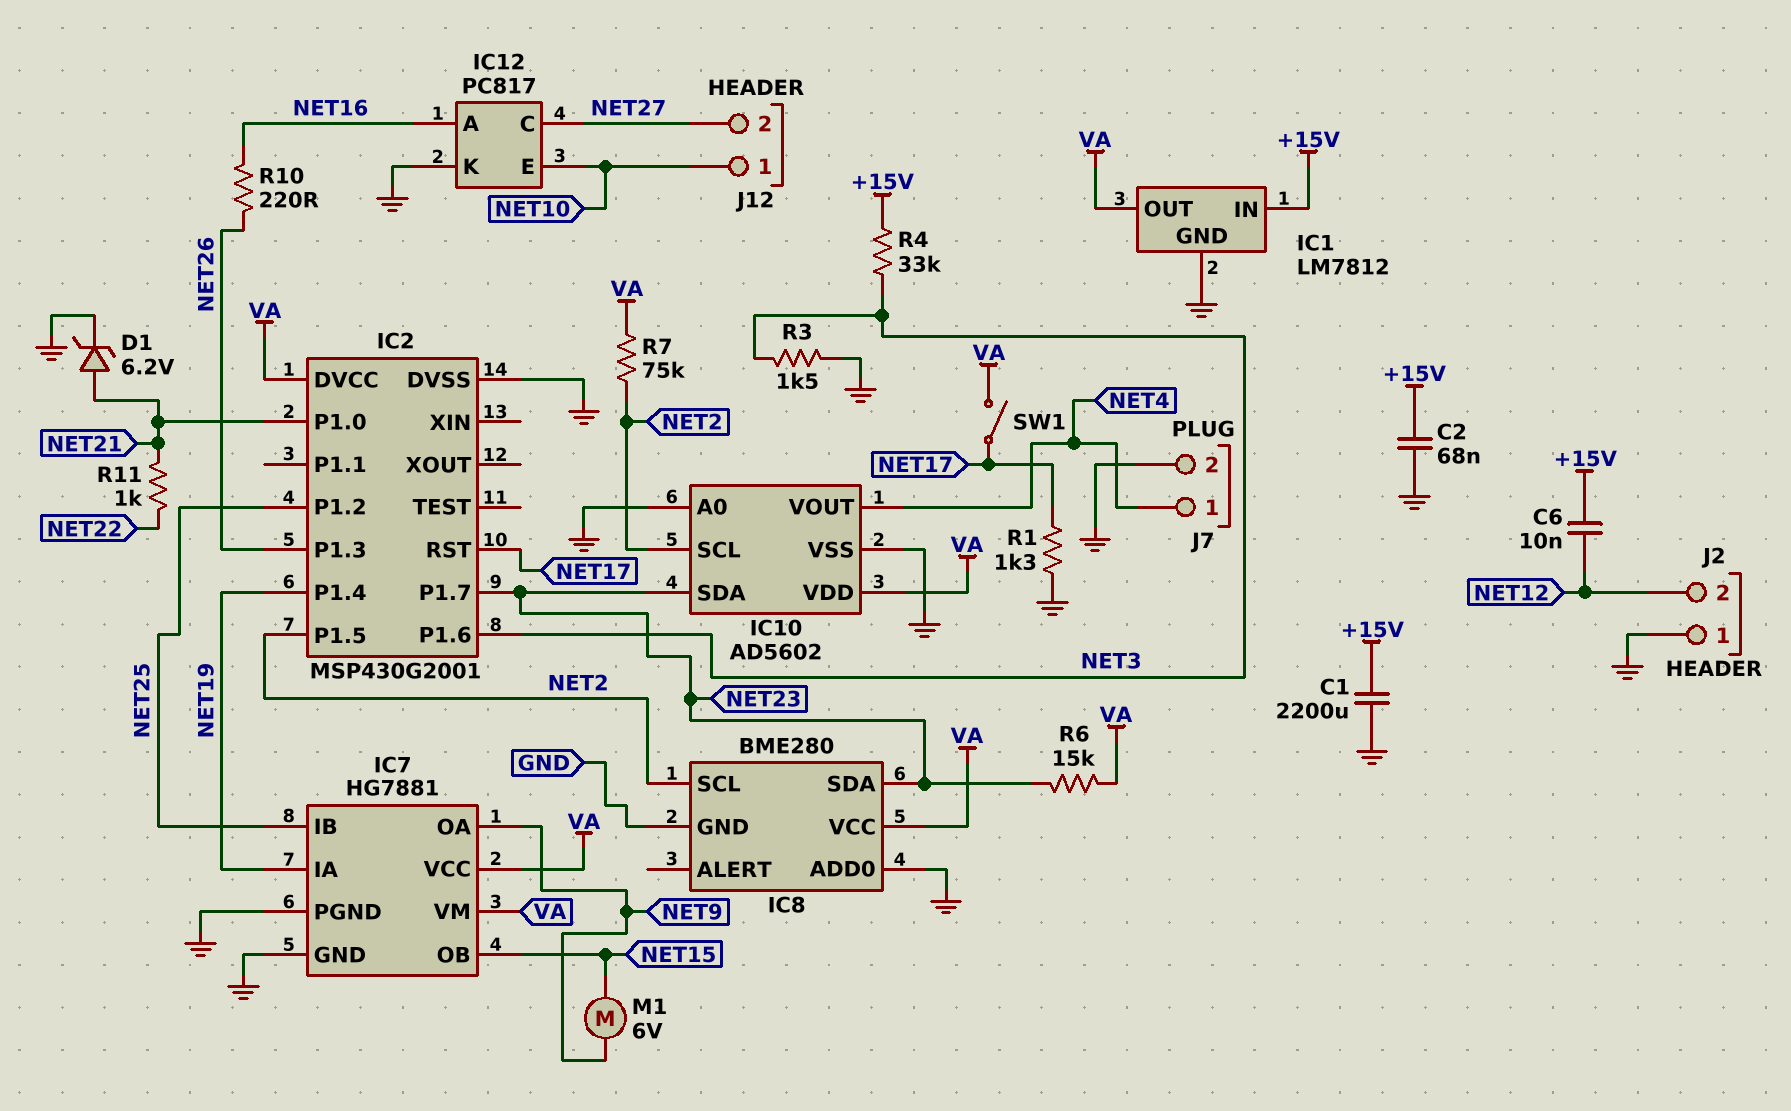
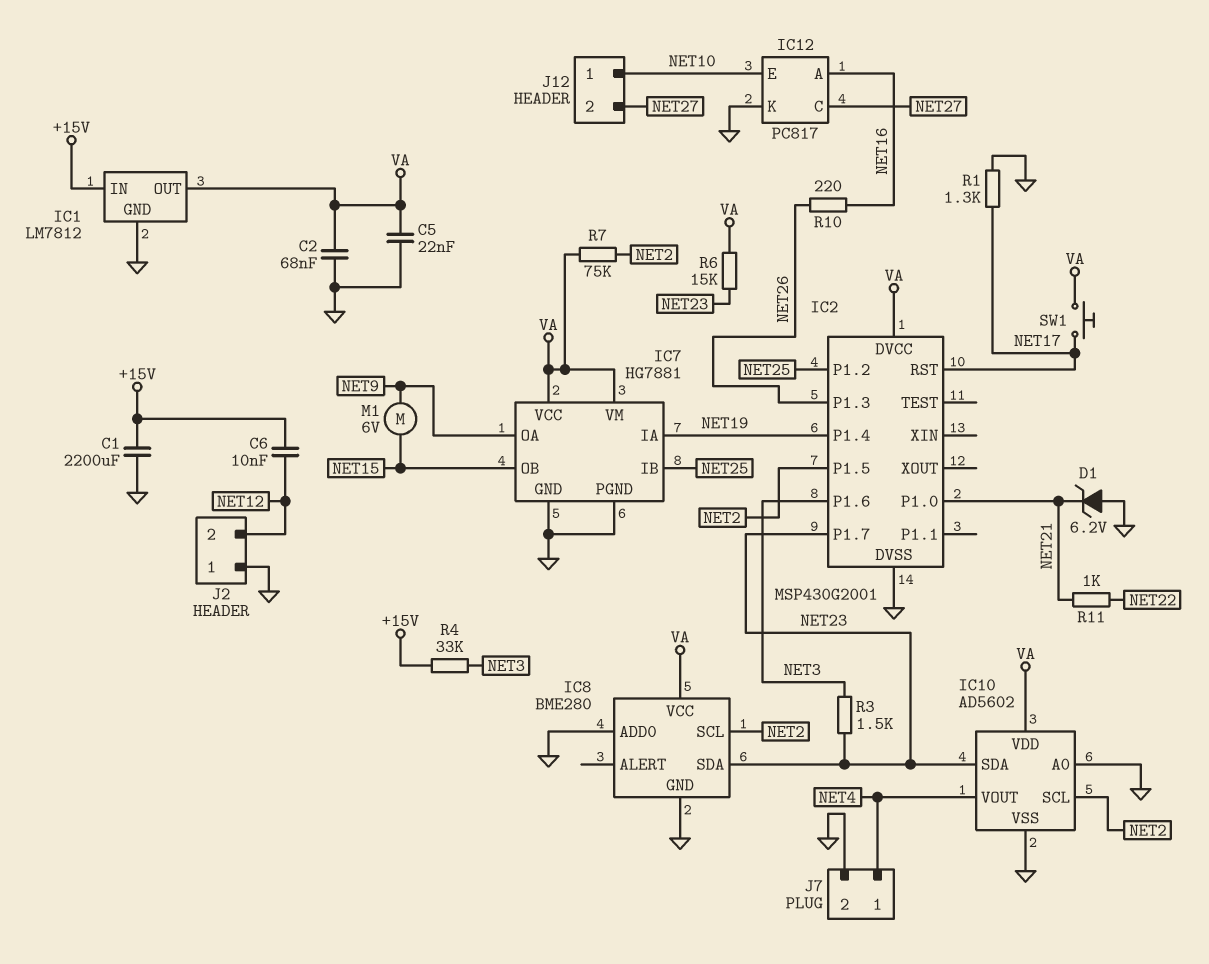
C2: 68nF (+15V, GND) -> 68nF (GND, VA)
C5: none -> 22nF (GND, VA)
D1: zener 6.2V (A NET21, K GND) -> zener 6.2V (A GND, K NET21)
R3: 1.5k (GND, NET3) -> 1.5k (NET3, NET23)
SW1: switch (NET17, VA) -> button (NET17, VA)

